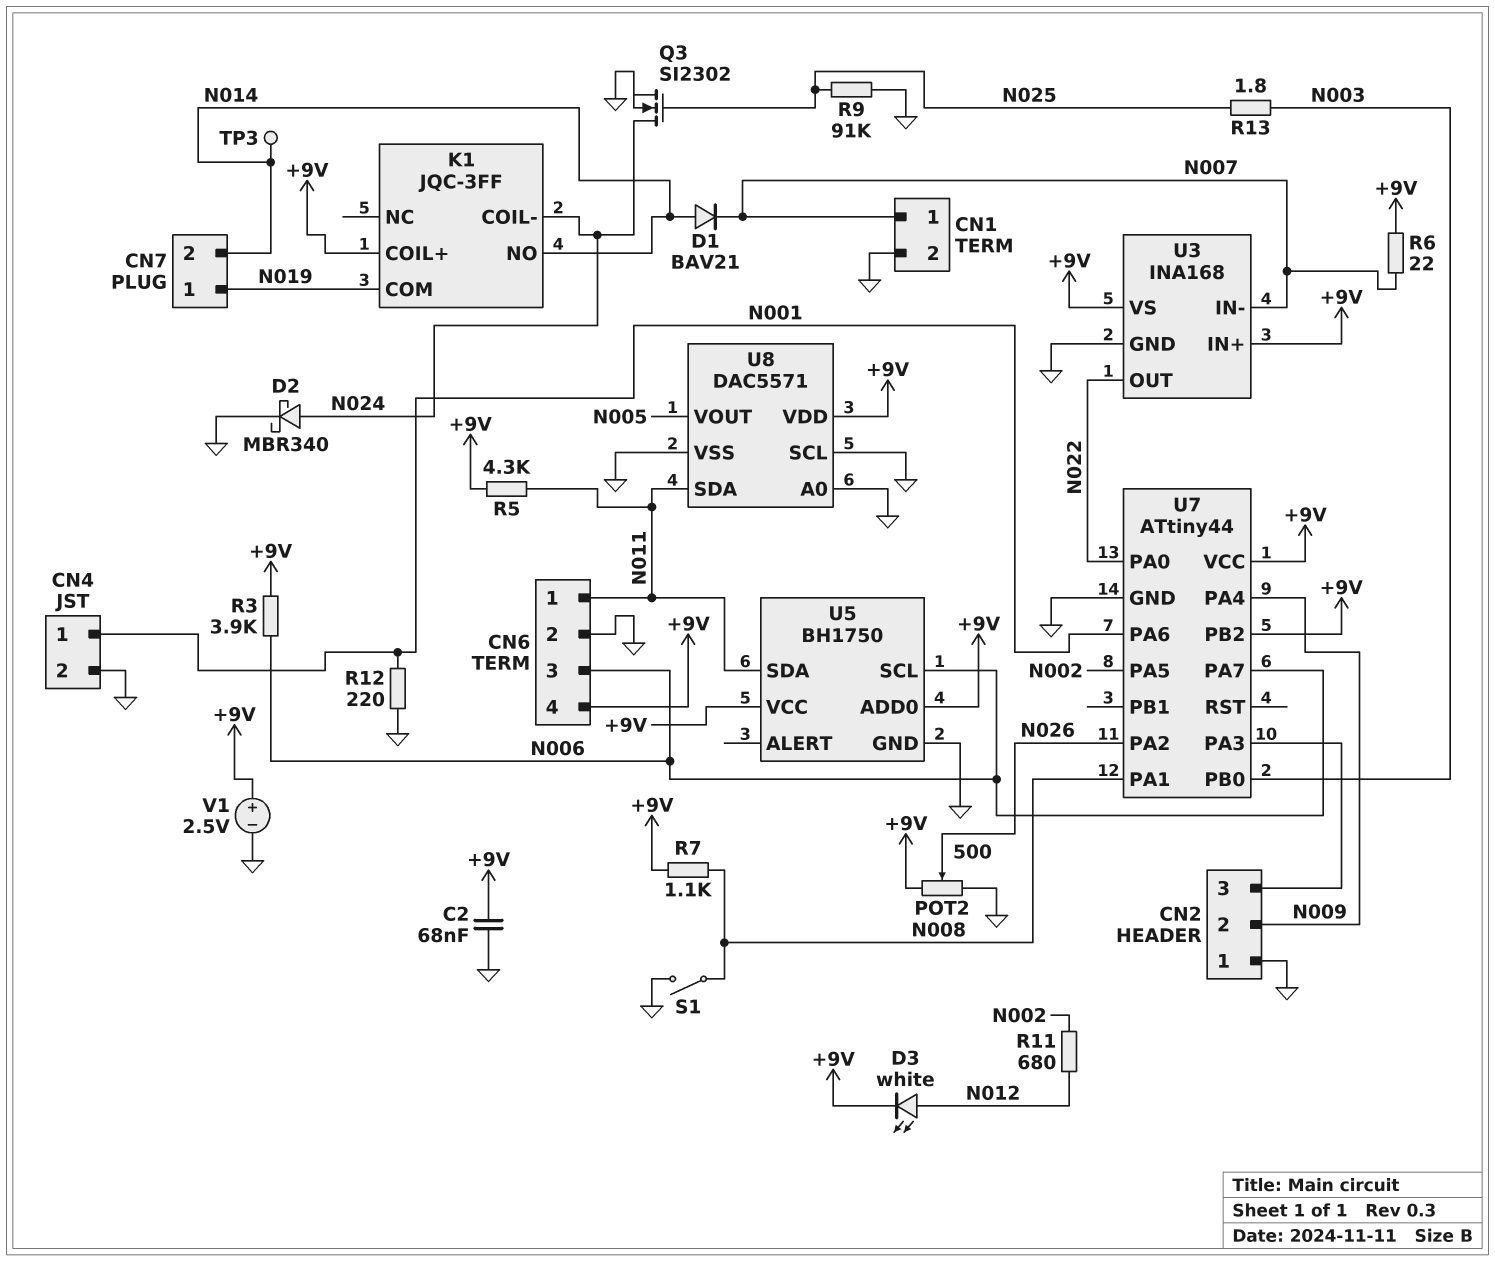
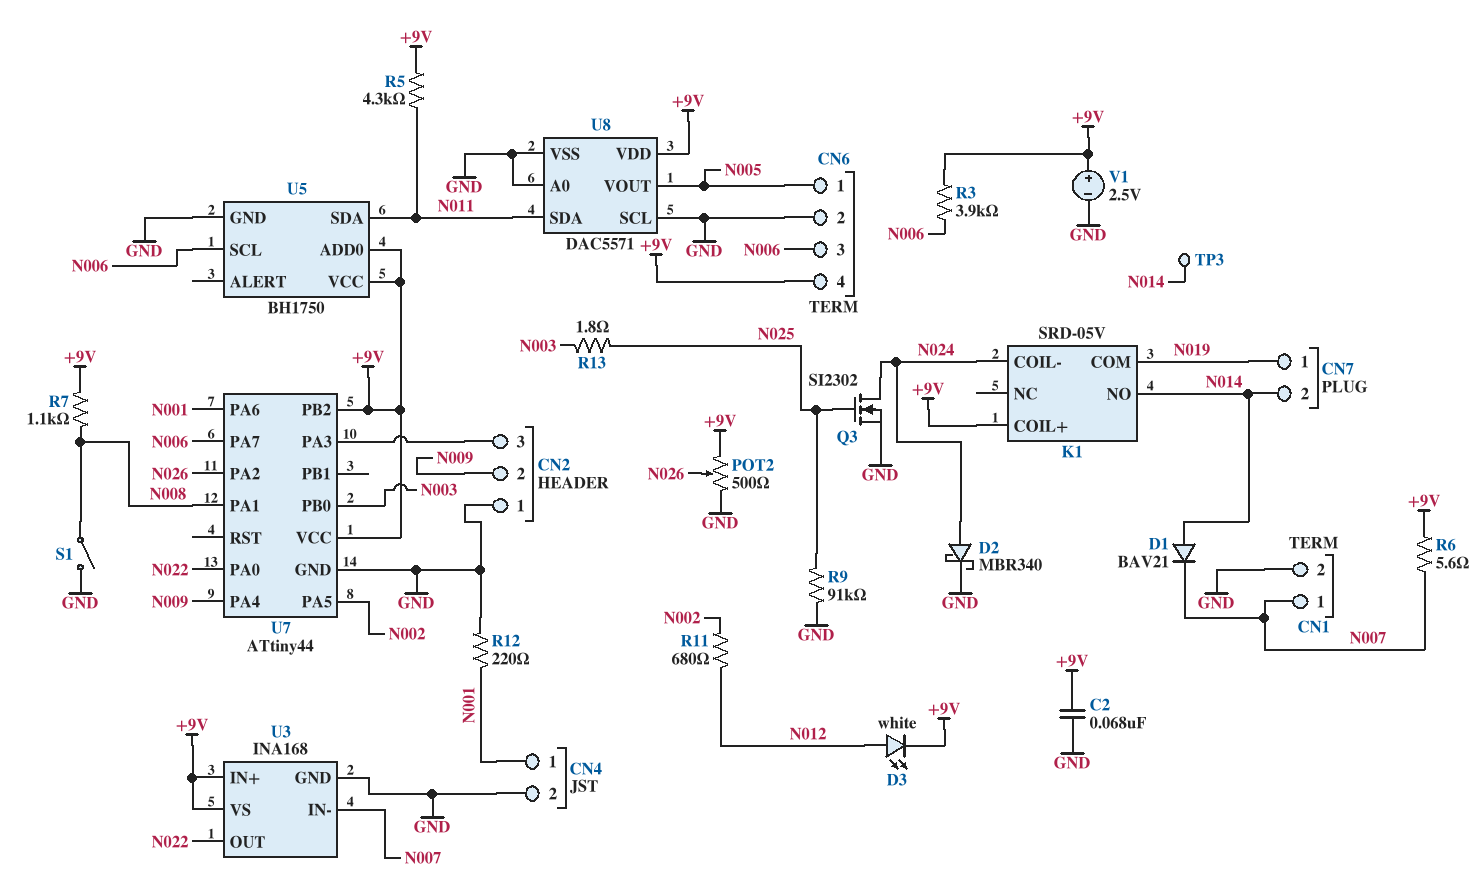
CN6 pin 1: N011 -> N005
K1: JQC-3FF -> SRD-05V
R6: 22 (+9V, N007) -> 5.6 (+9V, N007)

